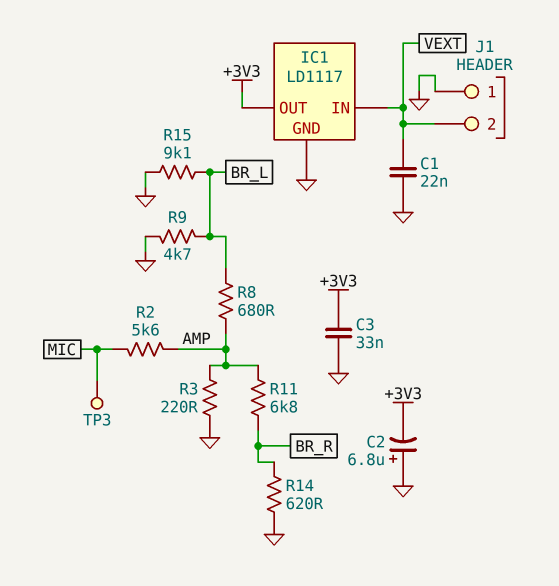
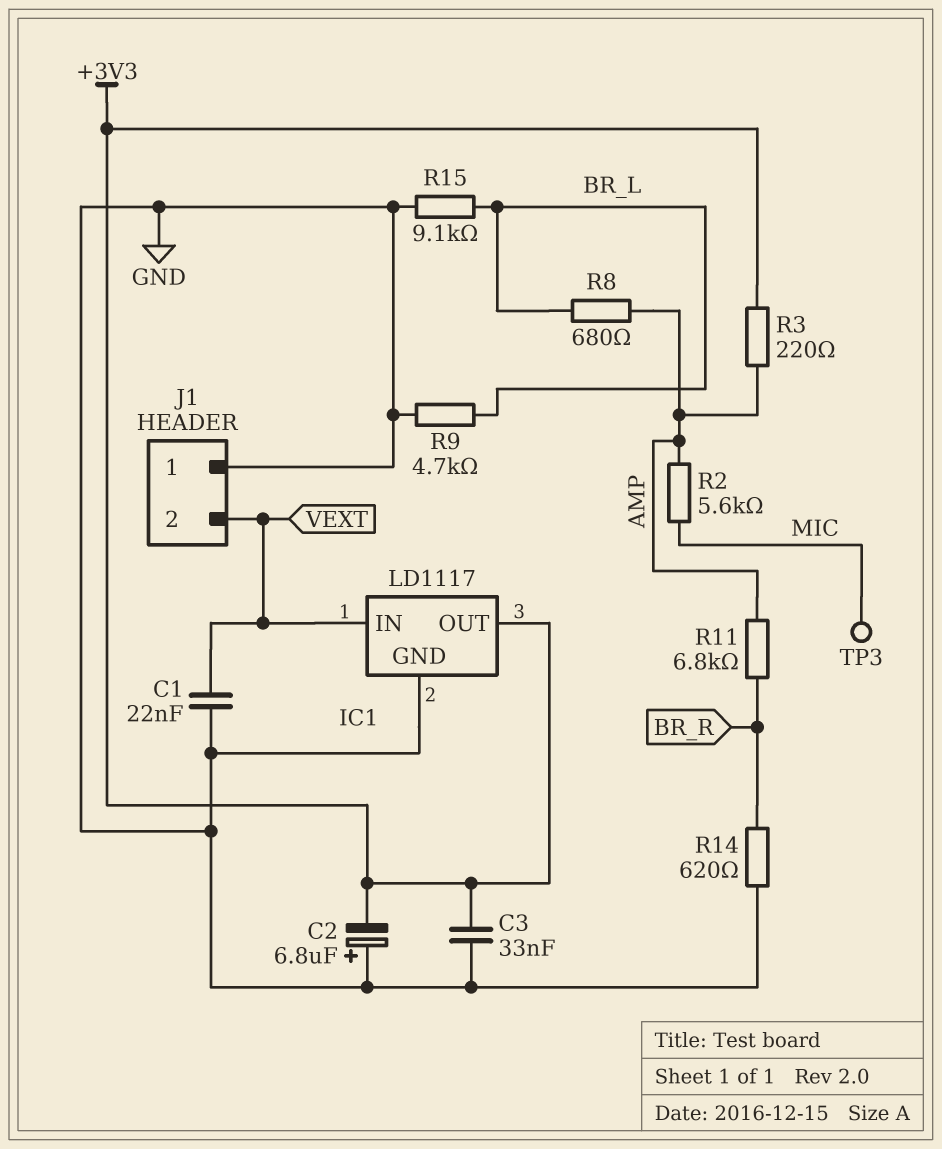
R3: 220 (AMP, GND) -> 220 (+3V3, AMP)

